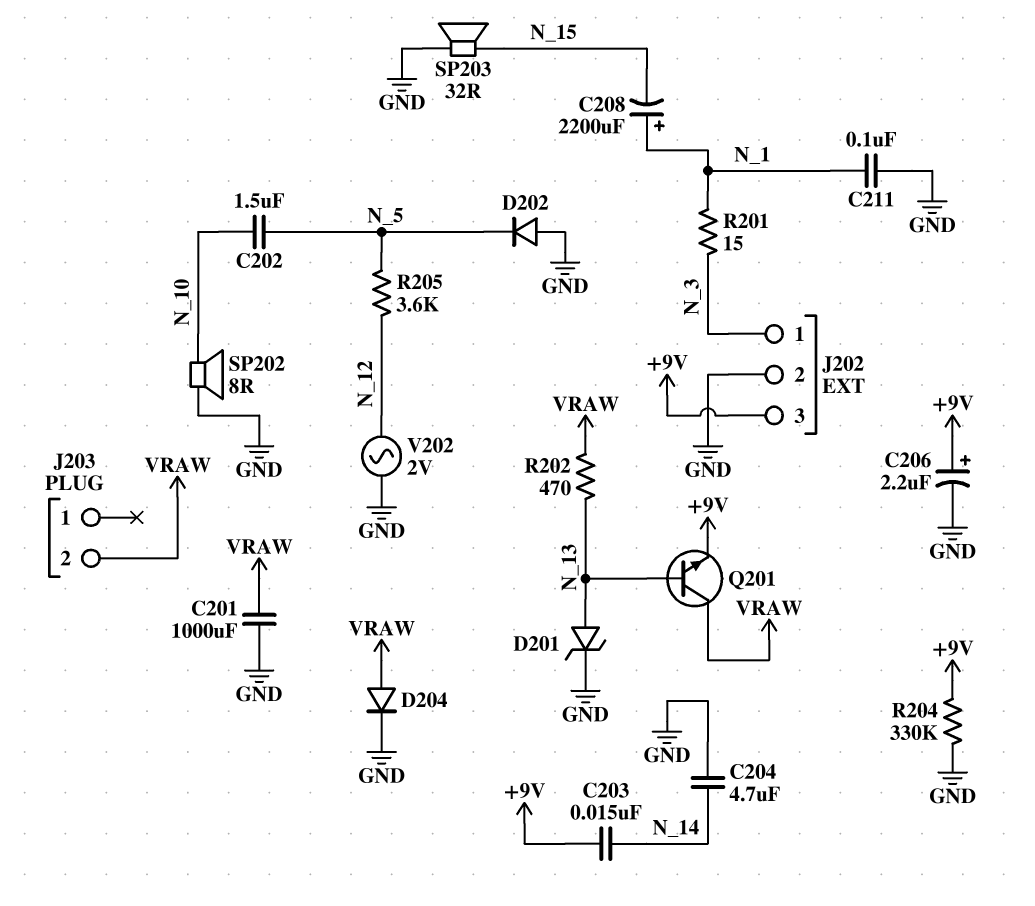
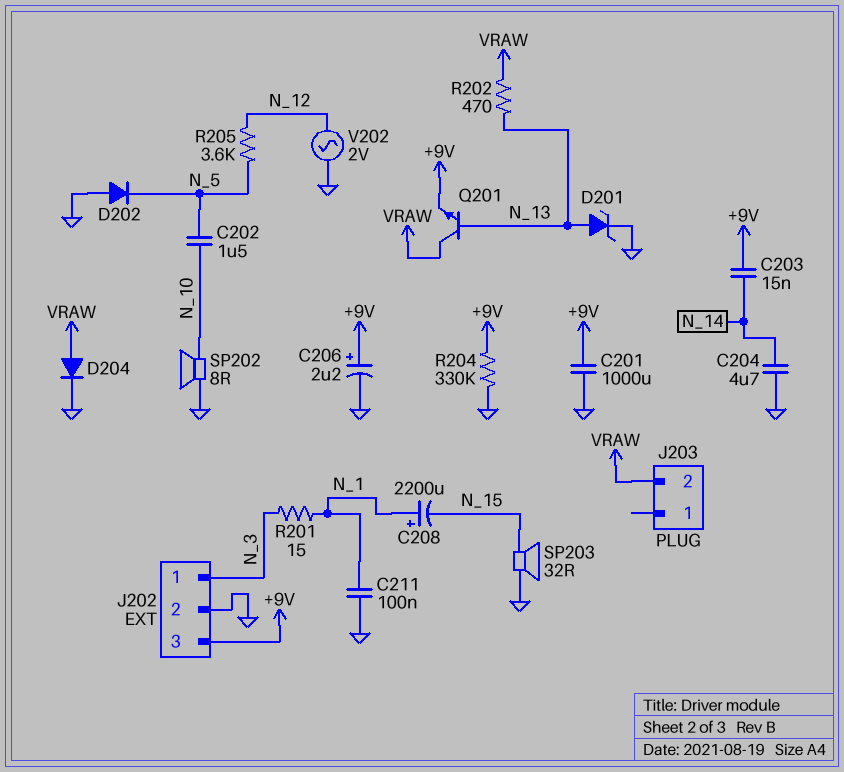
C201: 1000uF (GND, VRAW) -> 1000uF (+9V, GND)

